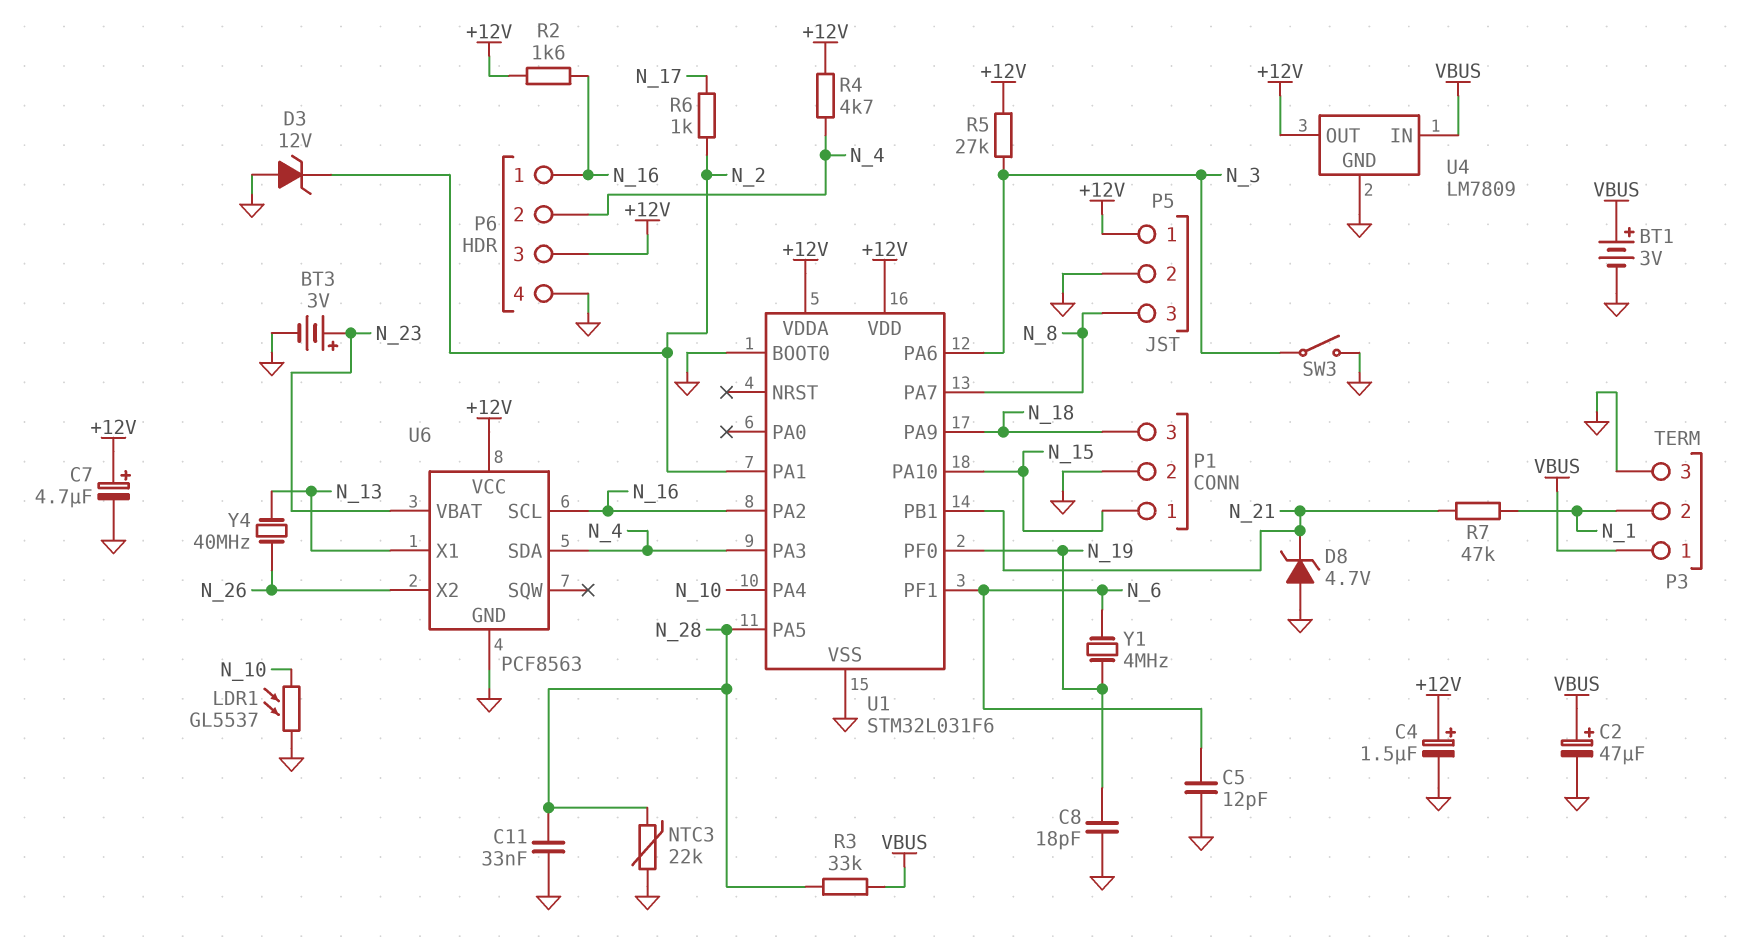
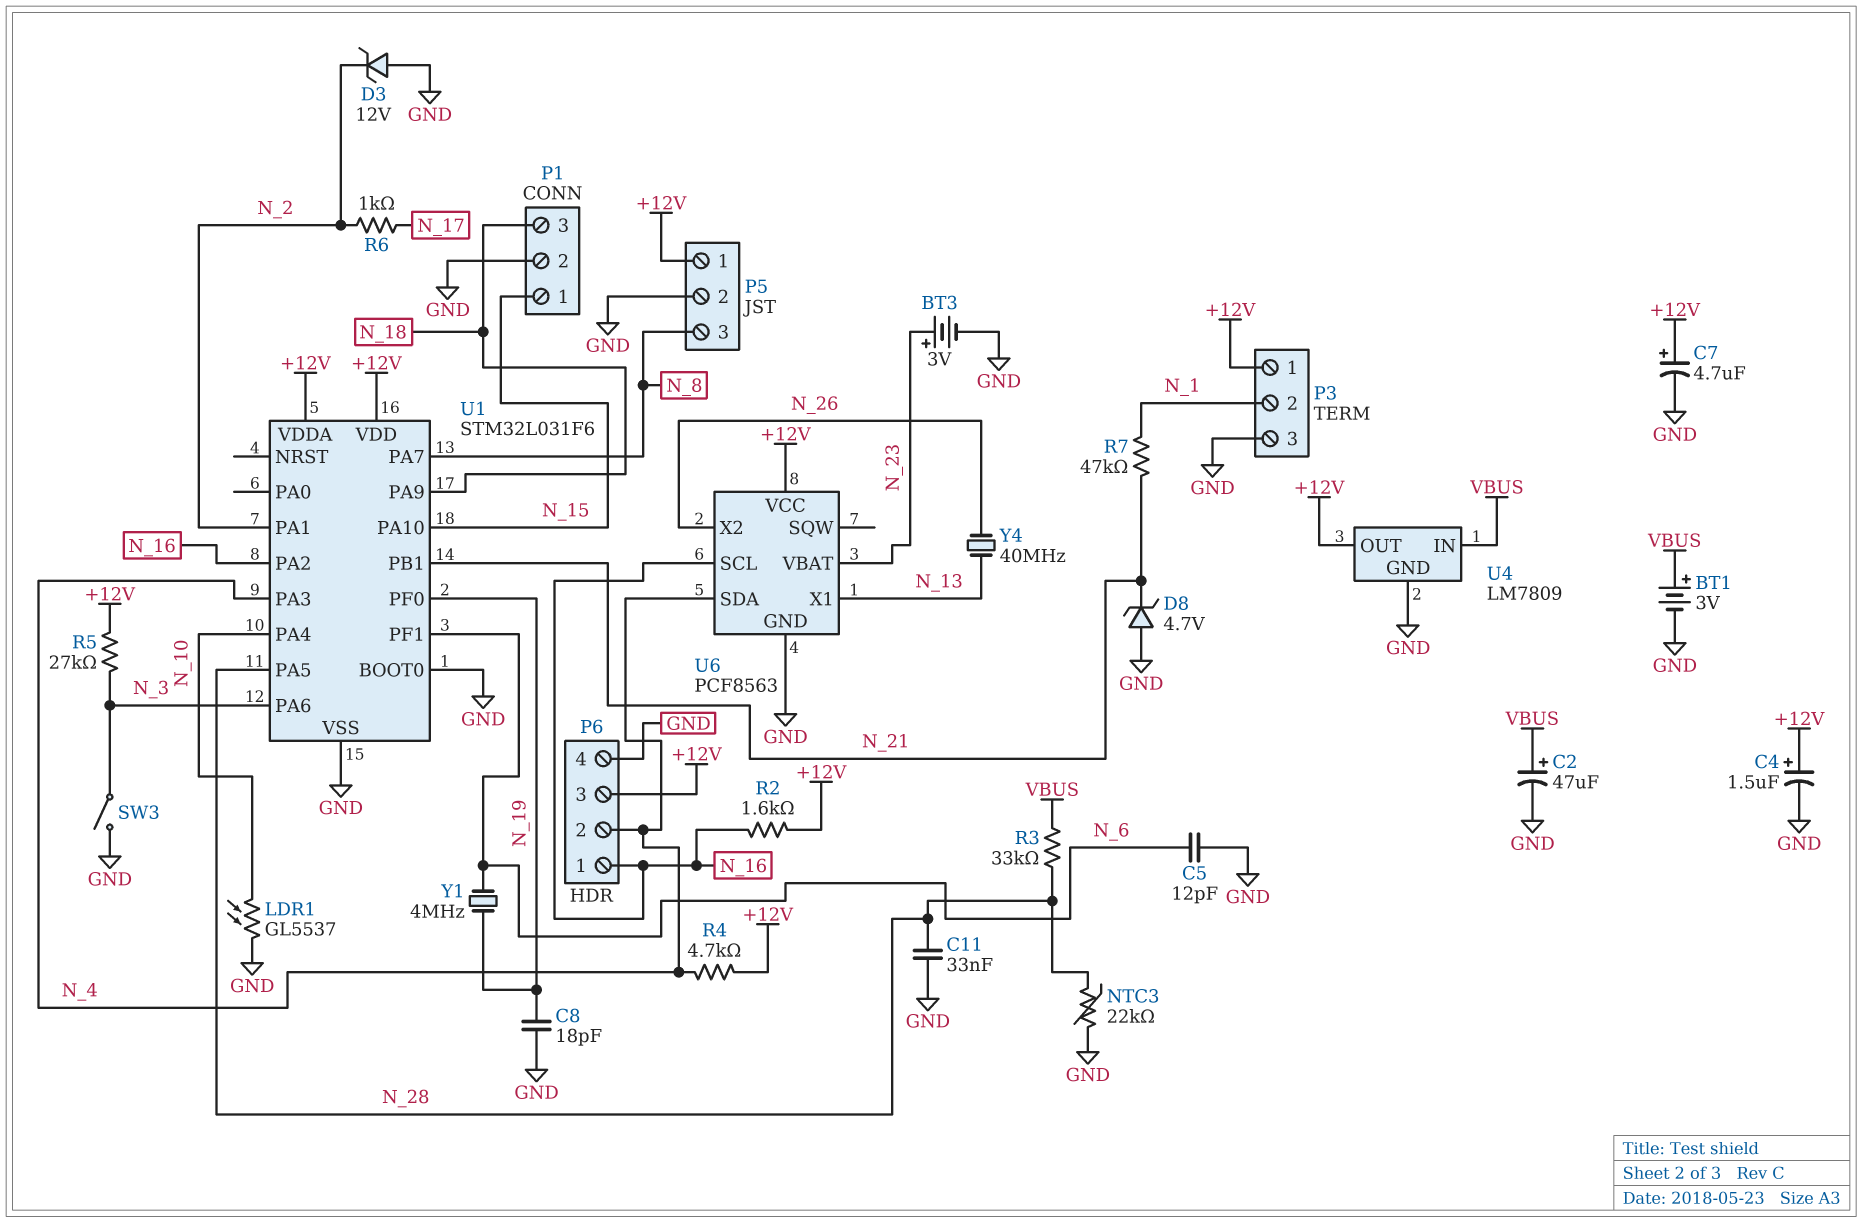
P3 pin 1: VBUS -> +12V

